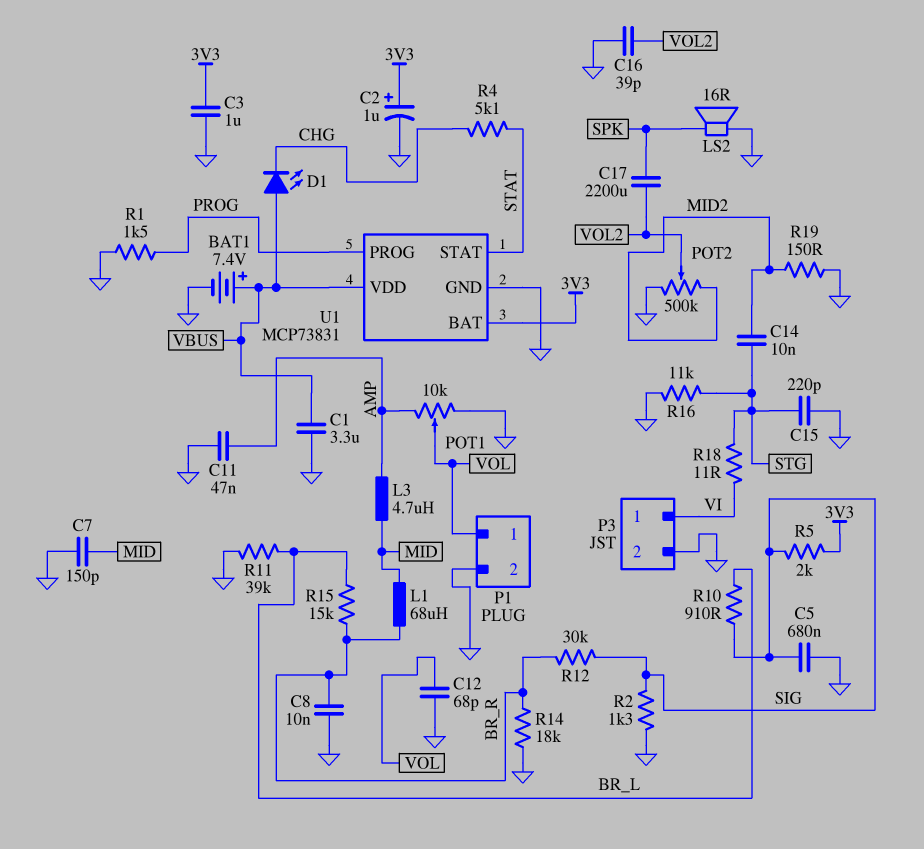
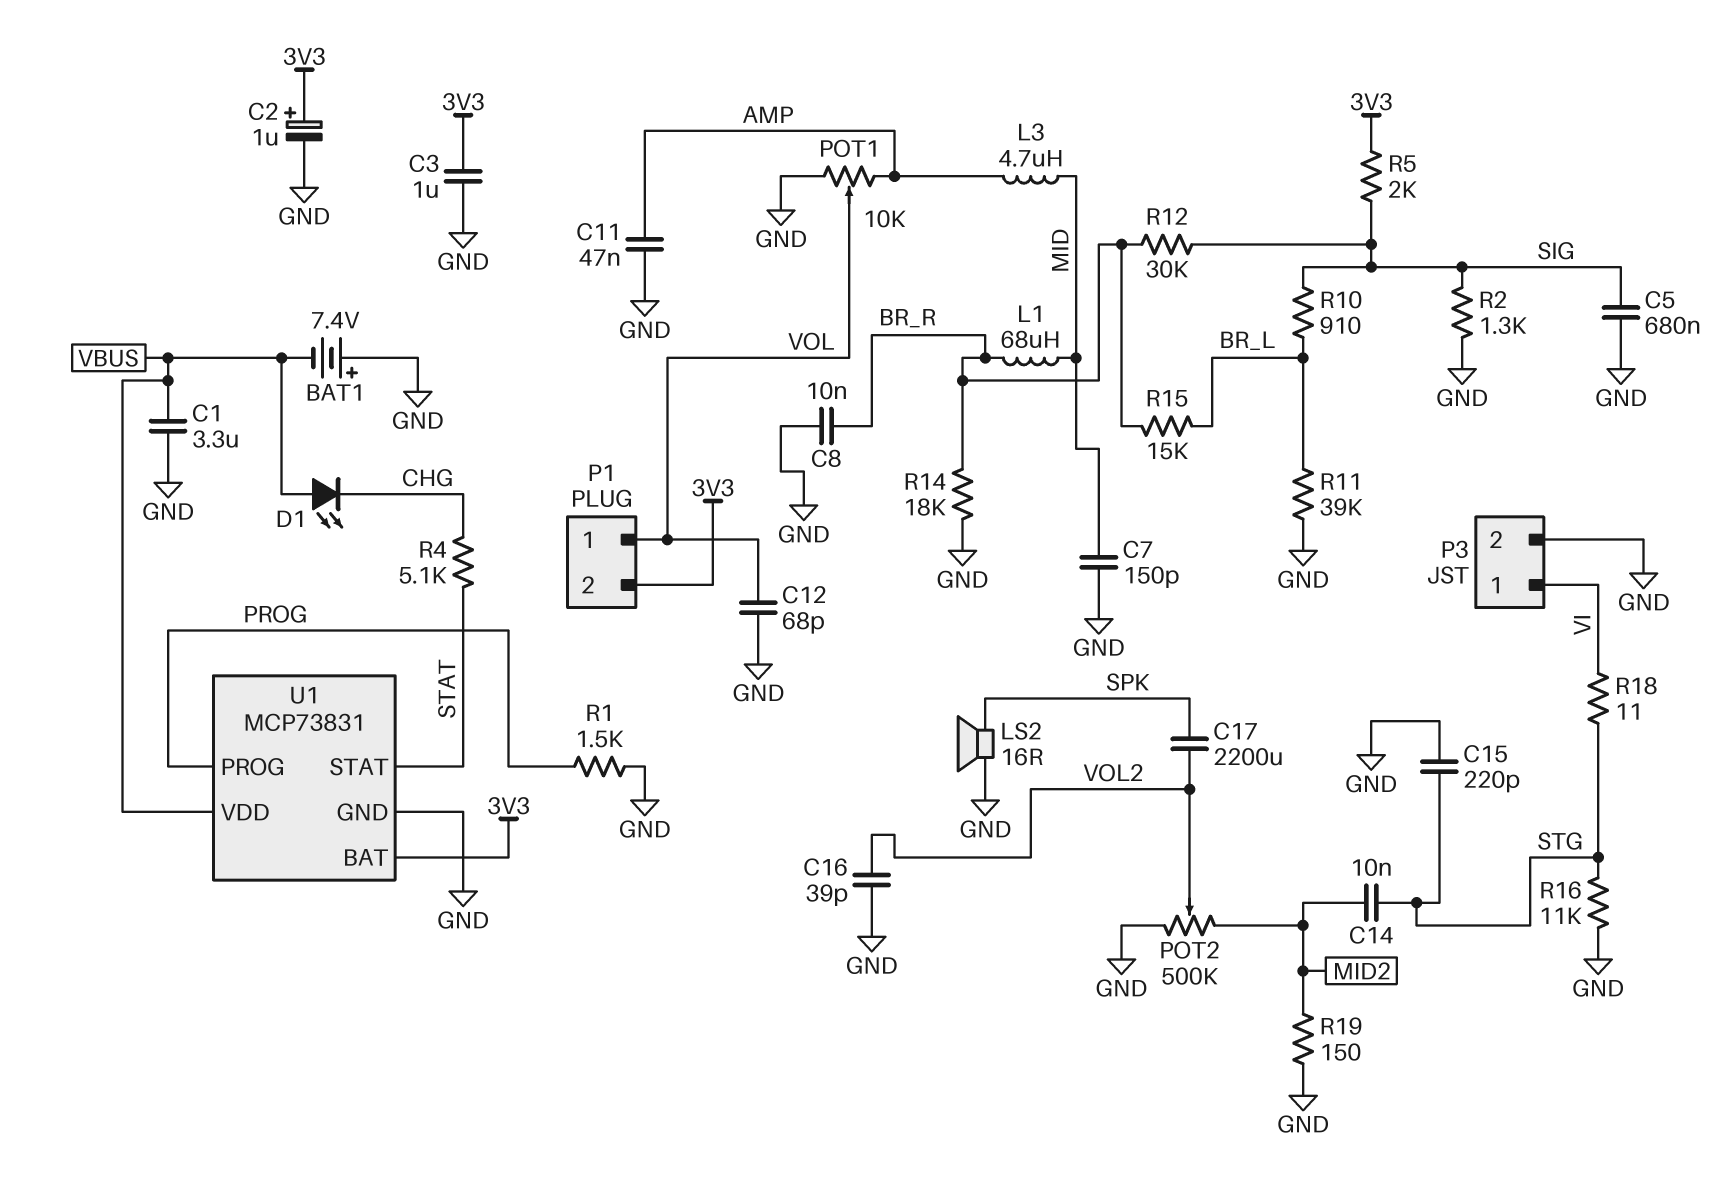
BAT1: 7.4V (plus VBUS, minus GND) -> 7.4V (plus GND, minus VBUS)
P1 pin 2: GND -> 3V3

